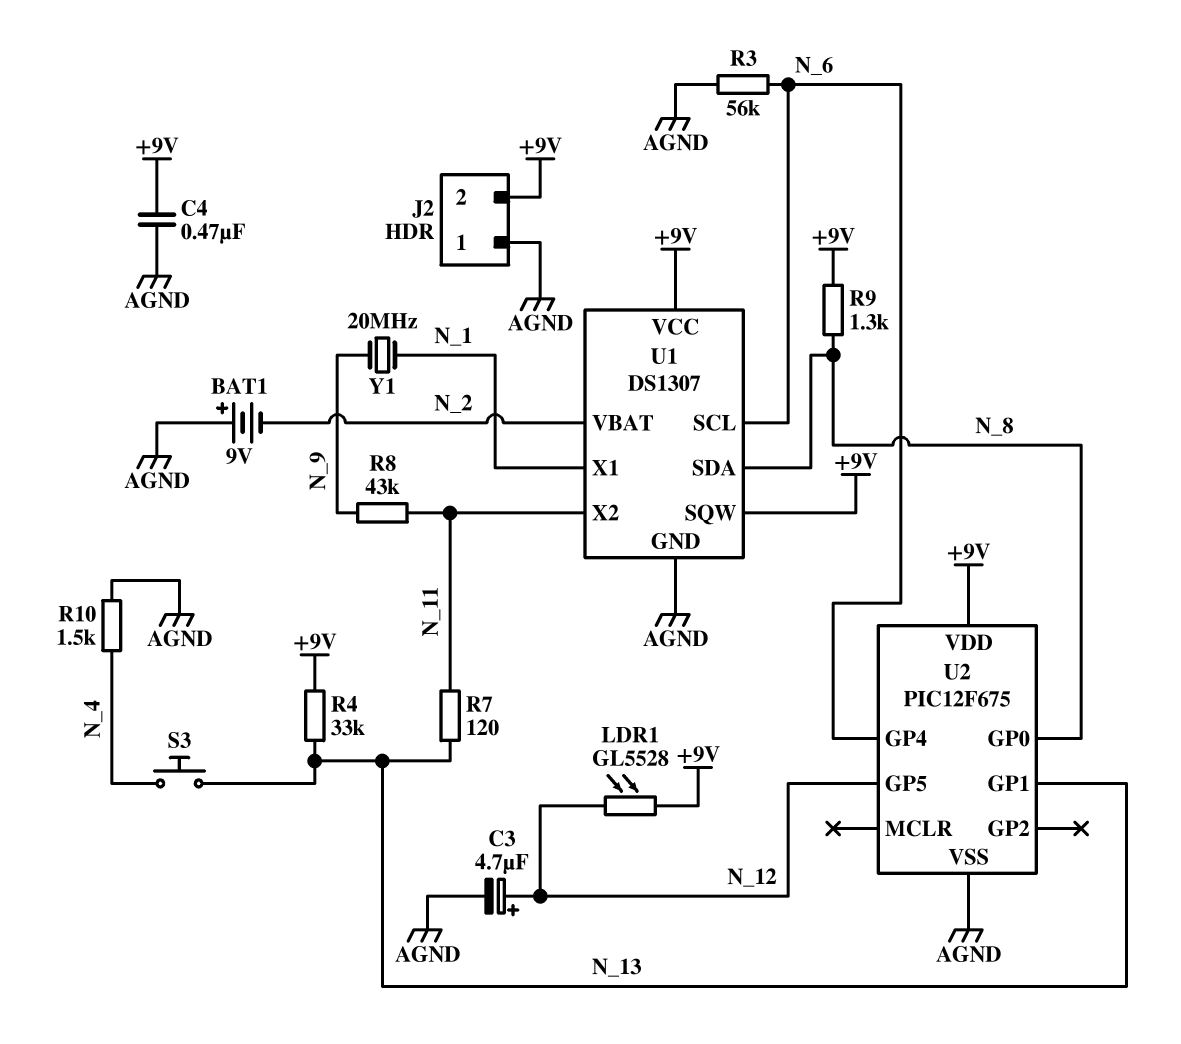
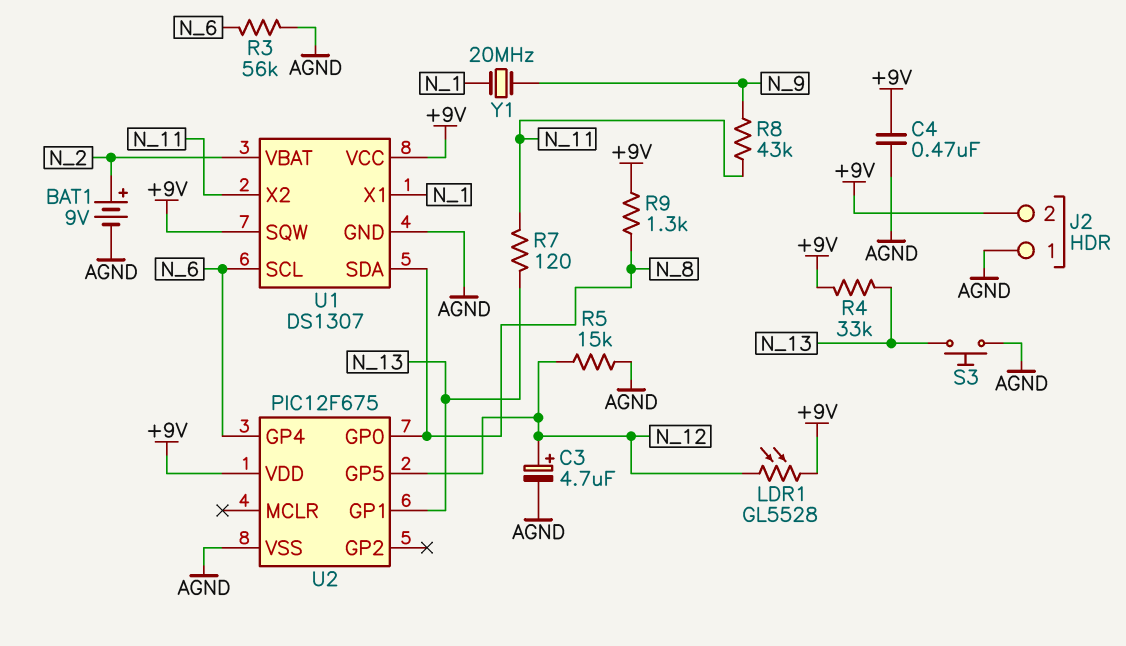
BAT1: 9V (plus AGND, minus N_2) -> 9V (plus N_2, minus AGND)
R5: none -> 15k (AGND, N_12)
R10: 1.5k (AGND, N_4) -> none
S3: button (N_4, N_13) -> button (AGND, N_13)

